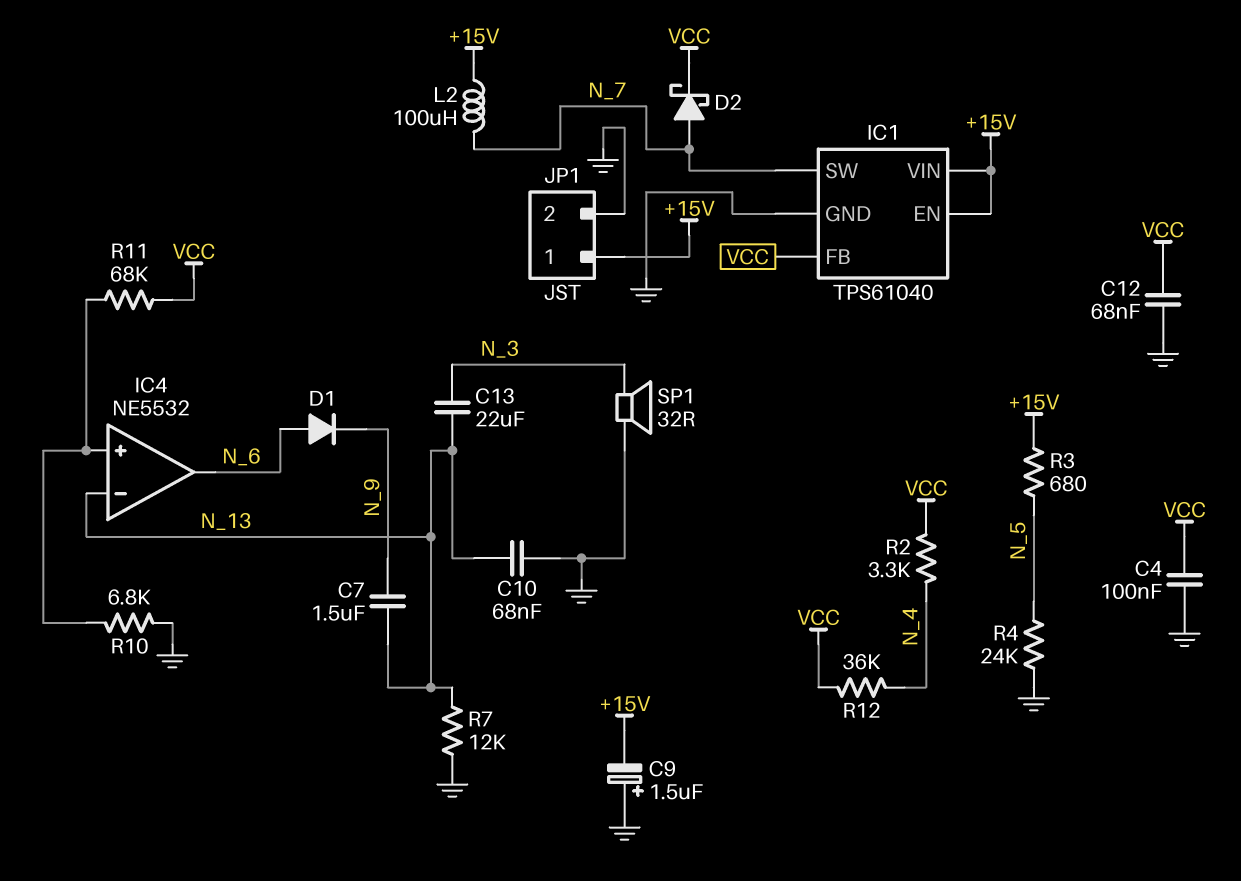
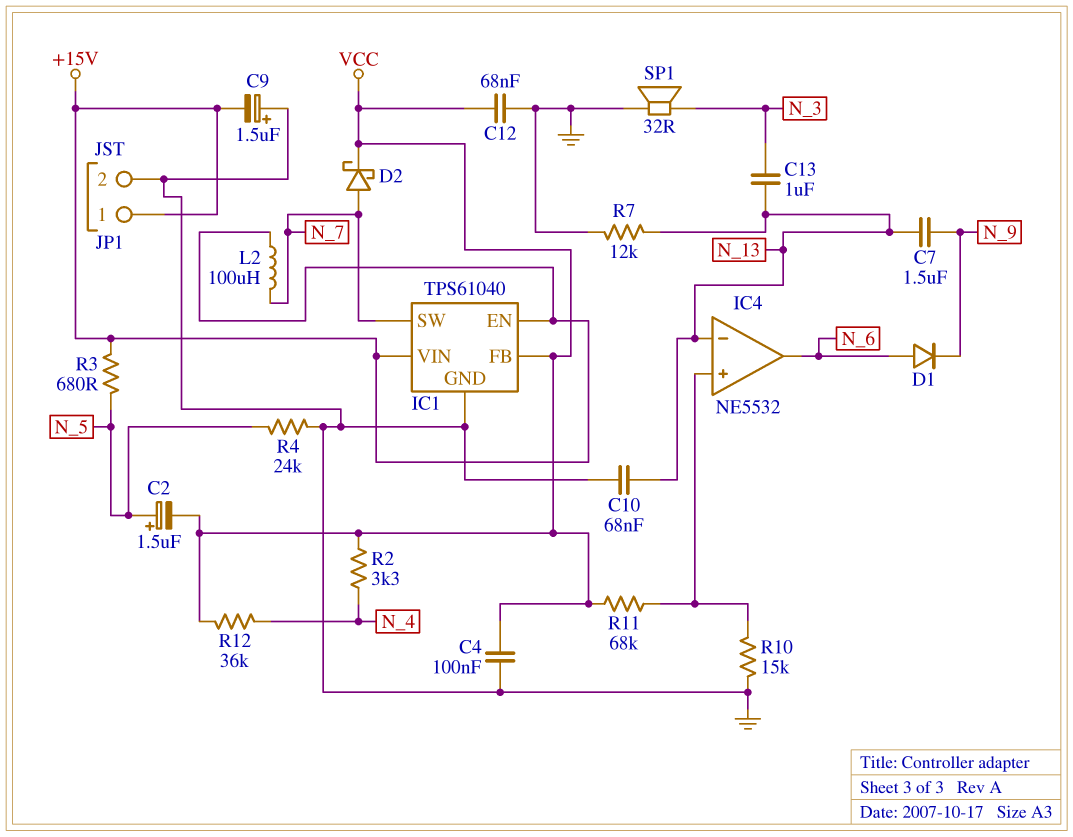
C2: none -> 1.5uF (plus N_5, minus VCC)
C13: 22uF (N_3, N_13) -> 1uF (N_3, N_13)
R10: 6.8k (GND, IC4/in+) -> 15k (GND, IC4/in+)

